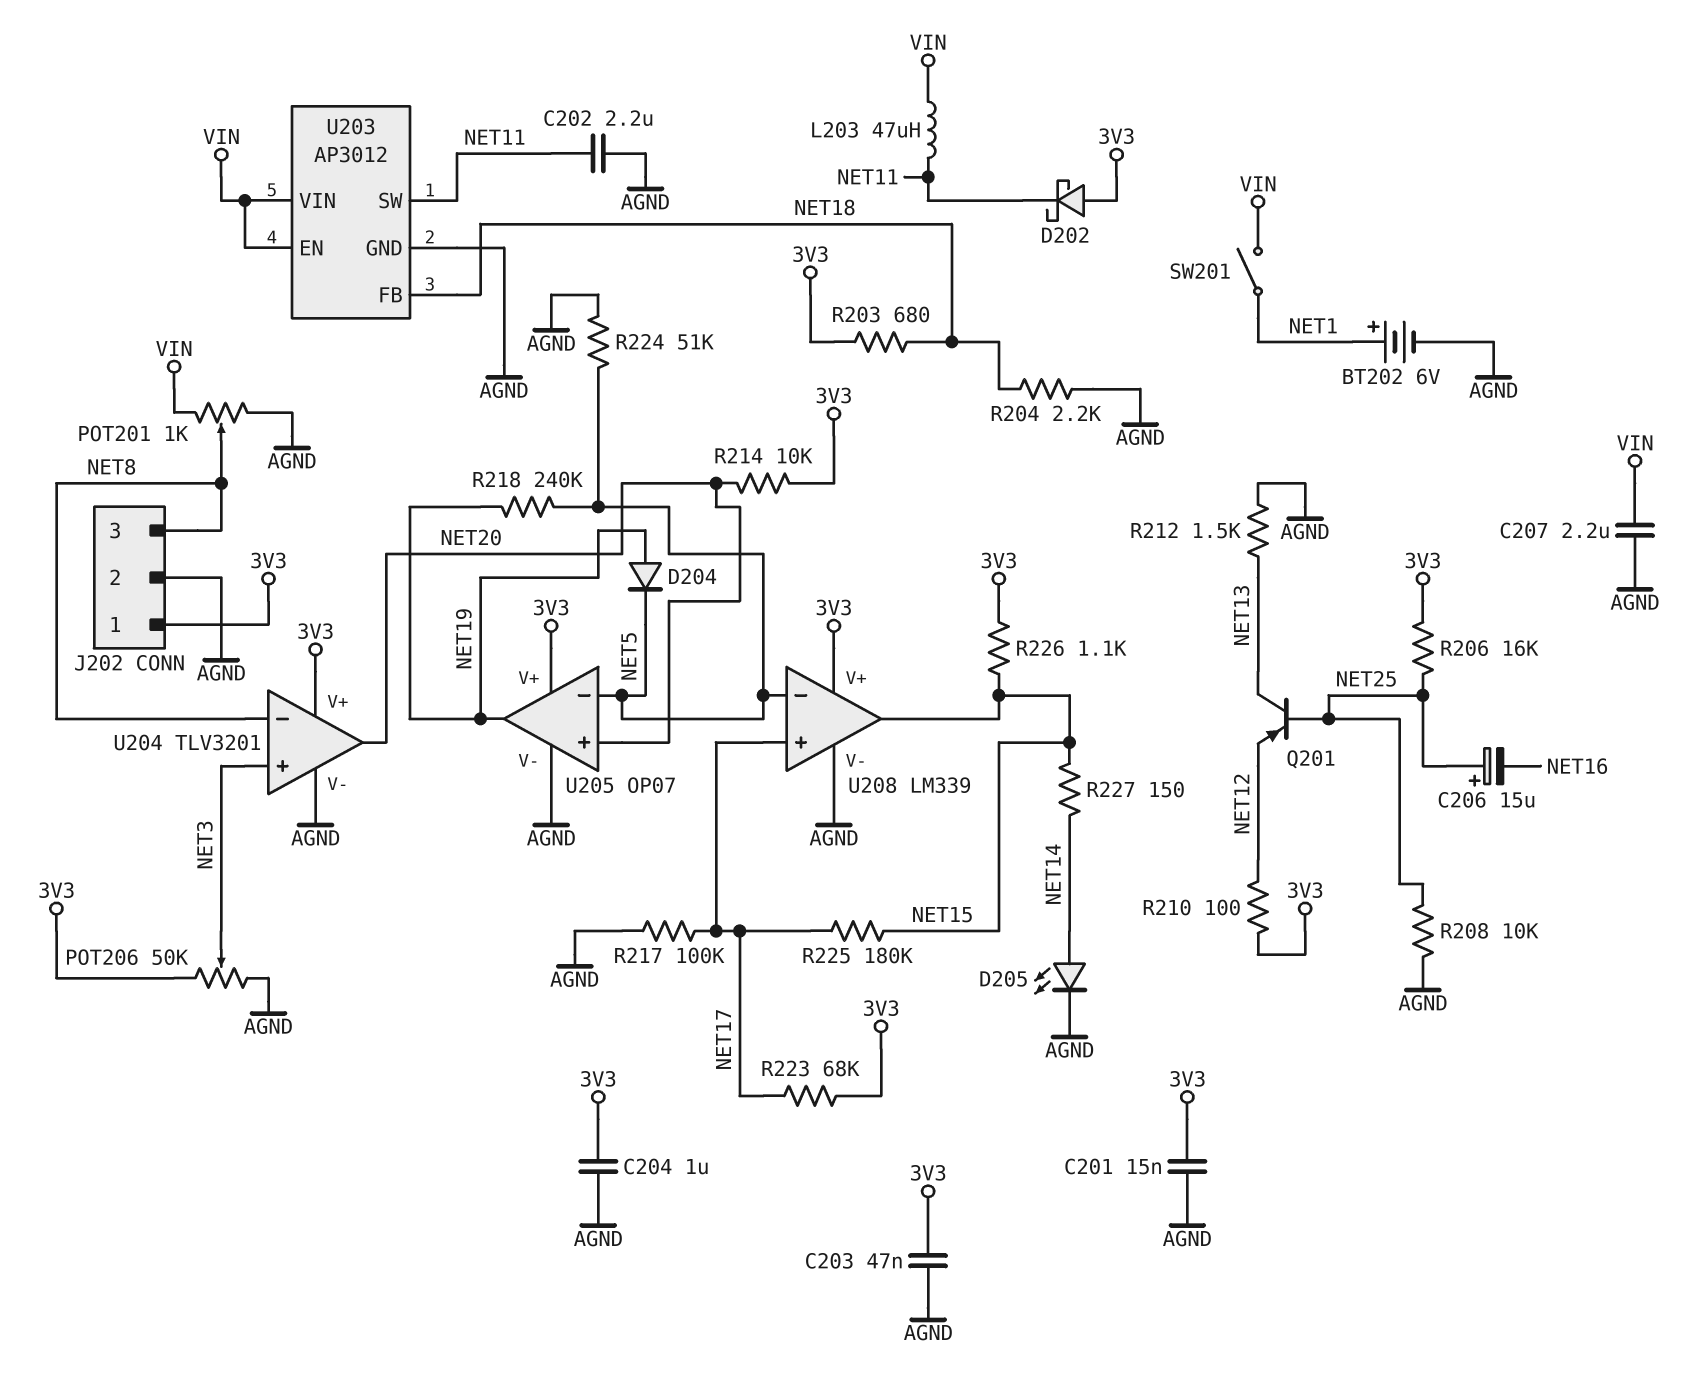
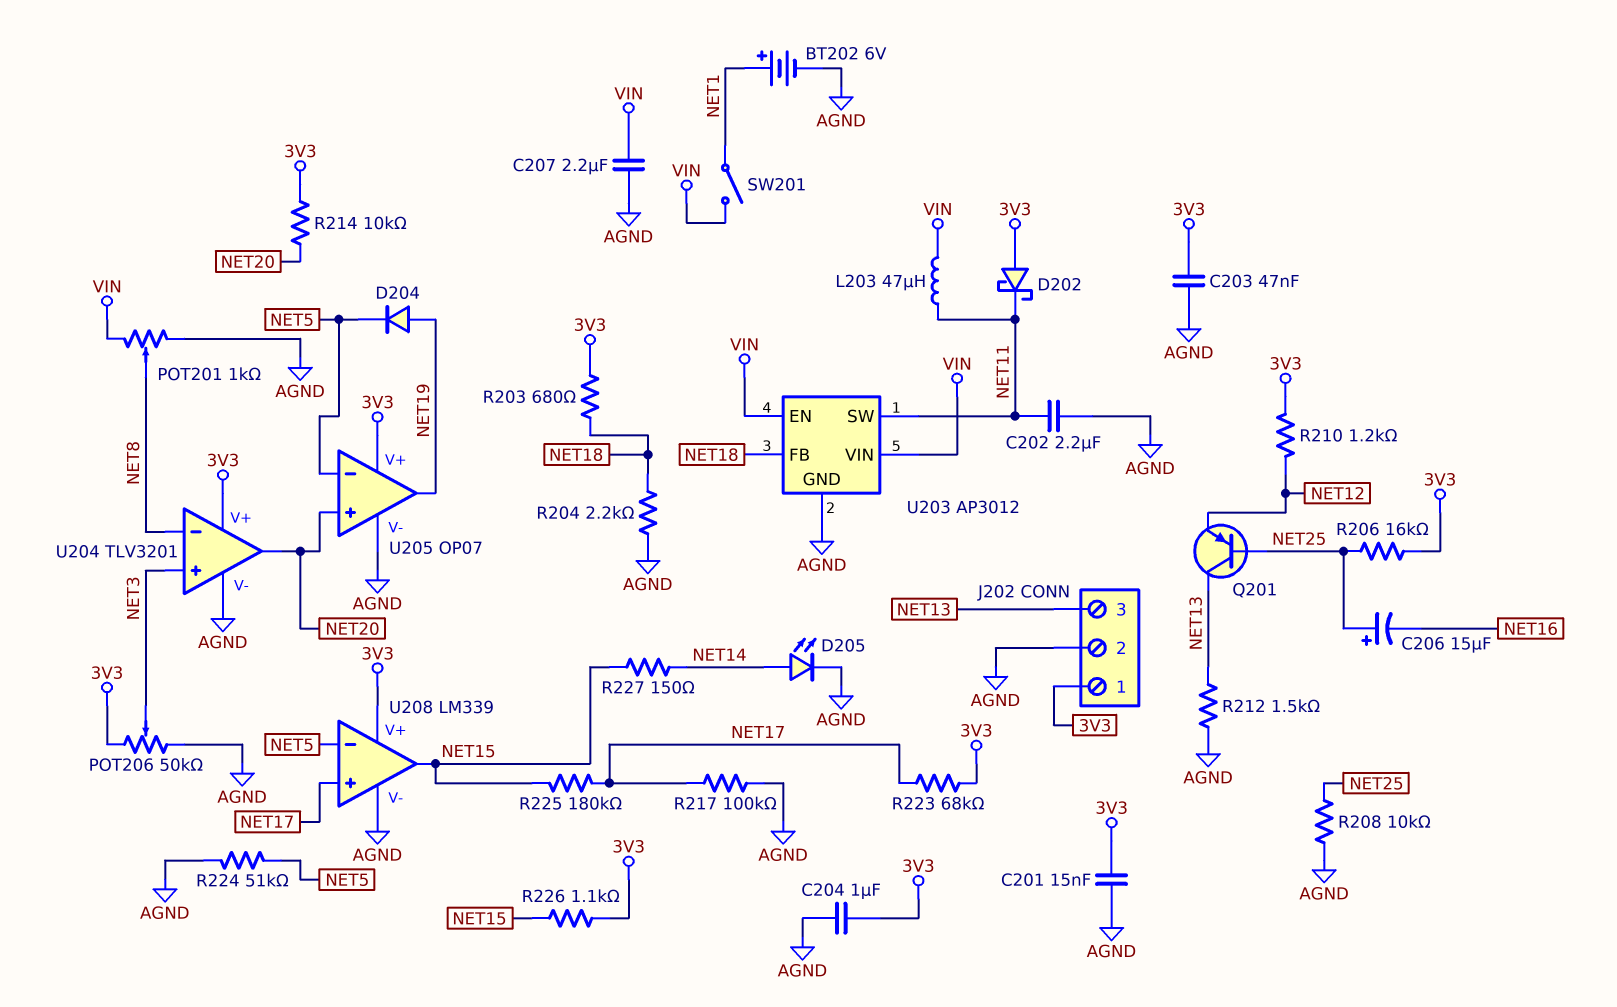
J202 pin 3: NET8 -> NET13
R210: 100 (3V3, NET12) -> 1.2k (3V3, NET12)
R218: 240k (NET5, NET19) -> none

